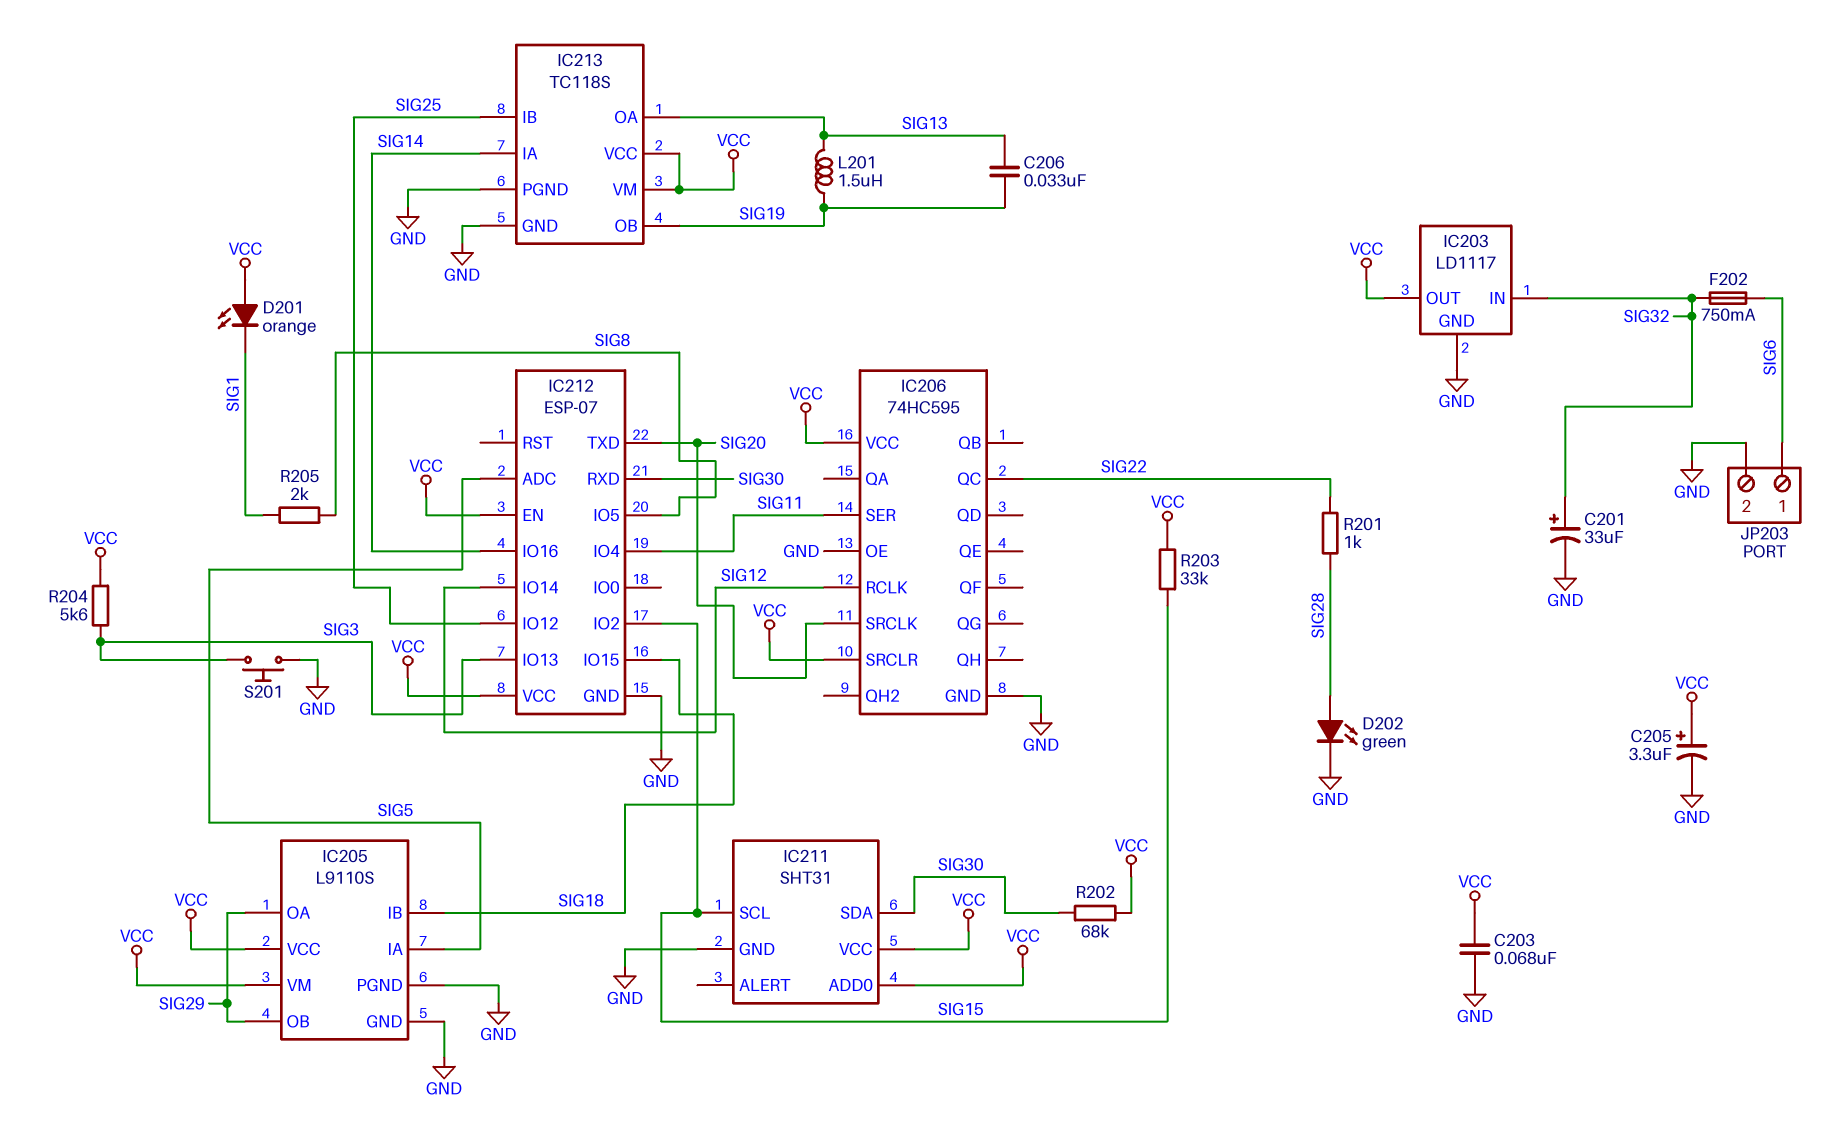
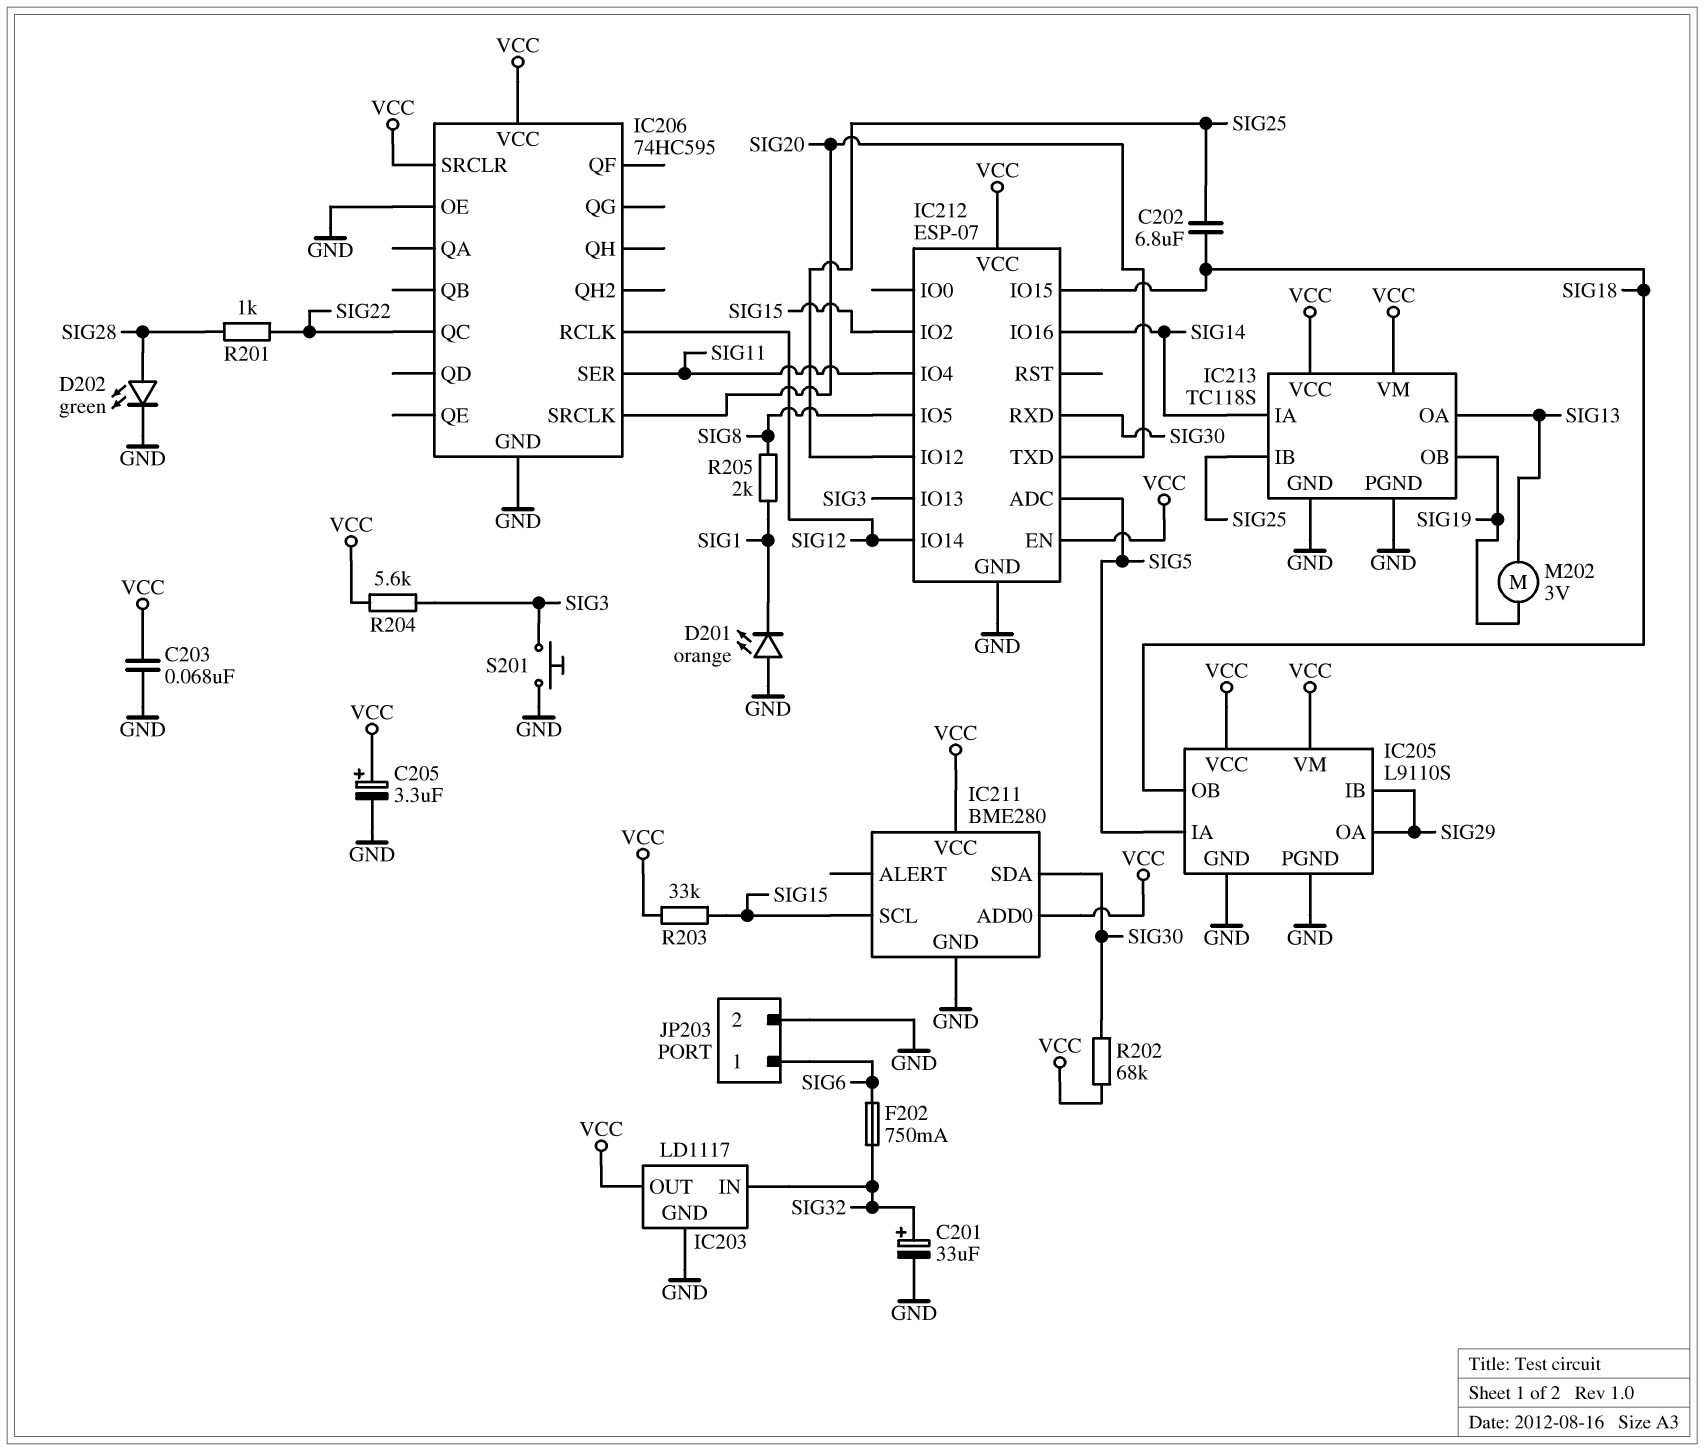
C202: none -> 6.8uF (SIG18, SIG25)
C206: 33nF (SIG13, SIG19) -> none
D201: LED orange (A VCC, K SIG1) -> LED orange (A GND, K SIG1)
IC205 pin IB: SIG18 -> SIG29
IC205 pin OB: SIG29 -> SIG18
IC211: SHT31 -> BME280
L201: 1.5uH (SIG13, SIG19) -> none
M202: none -> motor 3V (SIG13, SIG19)

